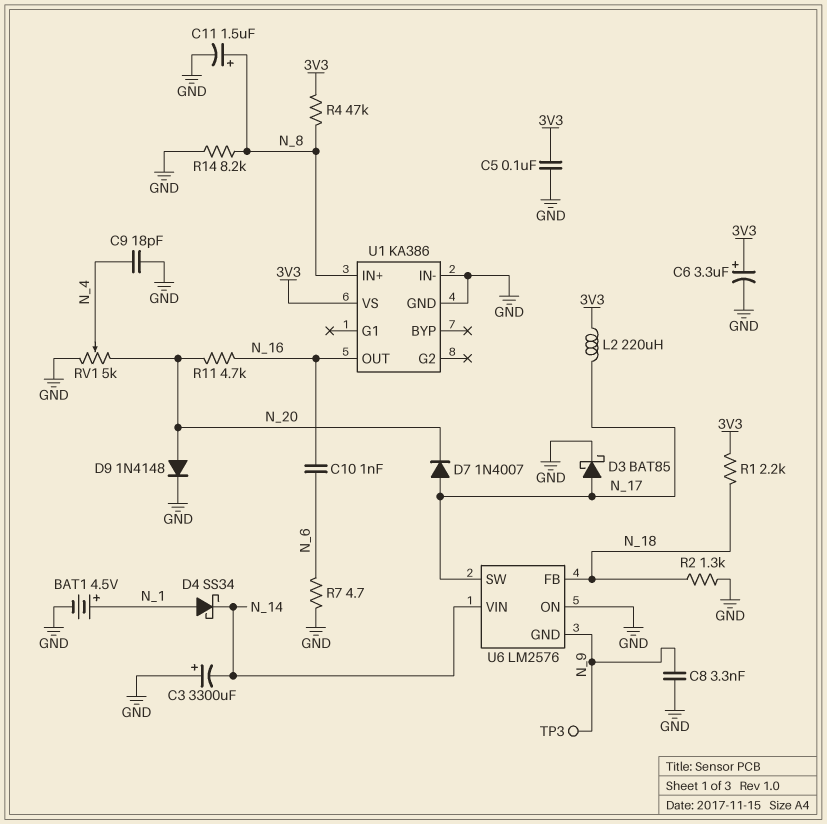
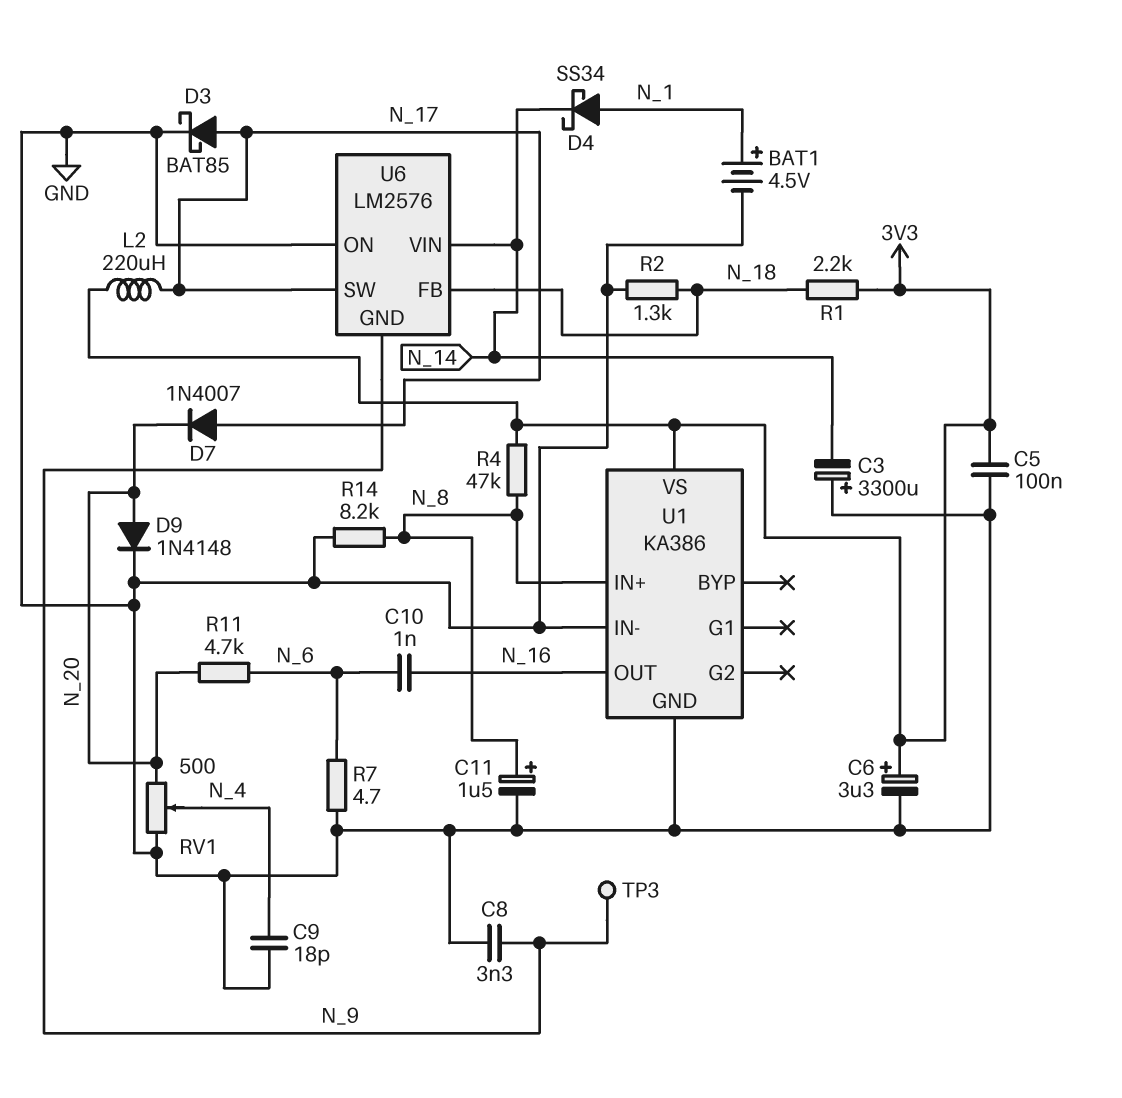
R11: 4.7k (N_16, N_20) -> 4.7k (N_6, N_20)
RV1: 5k (GND, N_20, wiper N_4) -> 500 (GND, N_20, wiper N_4)

